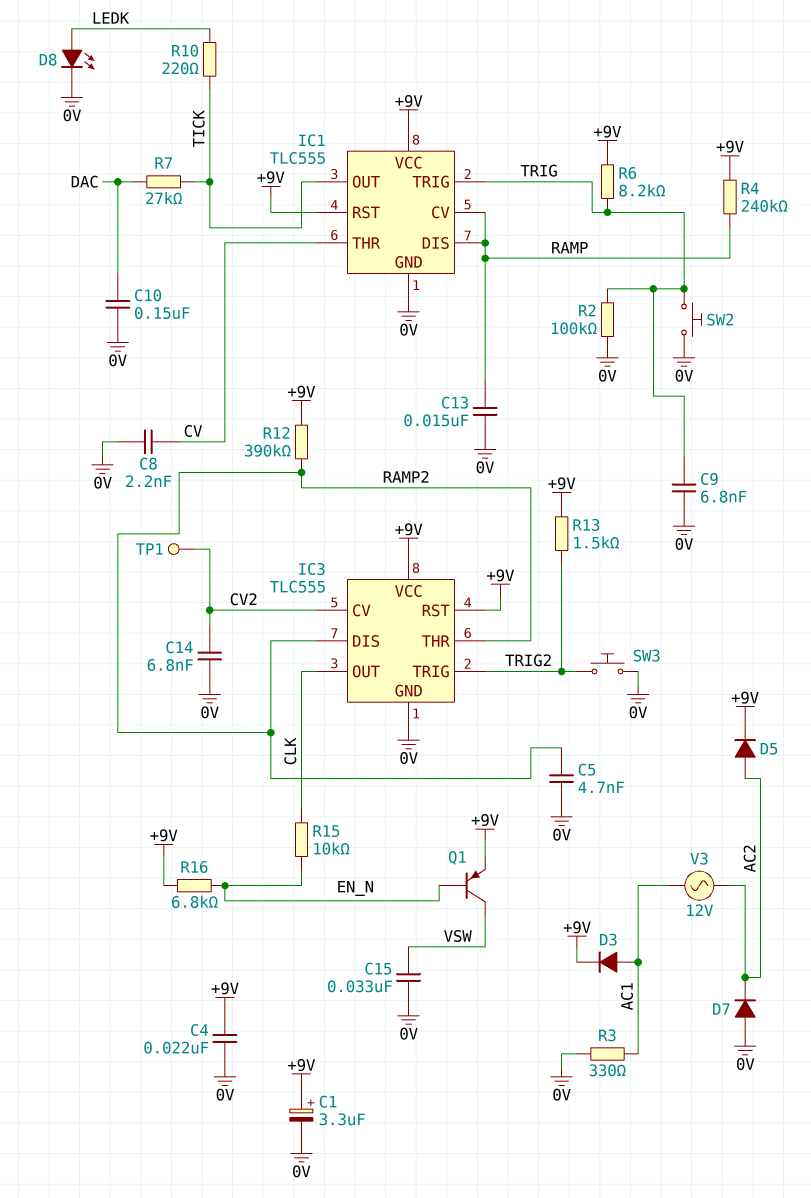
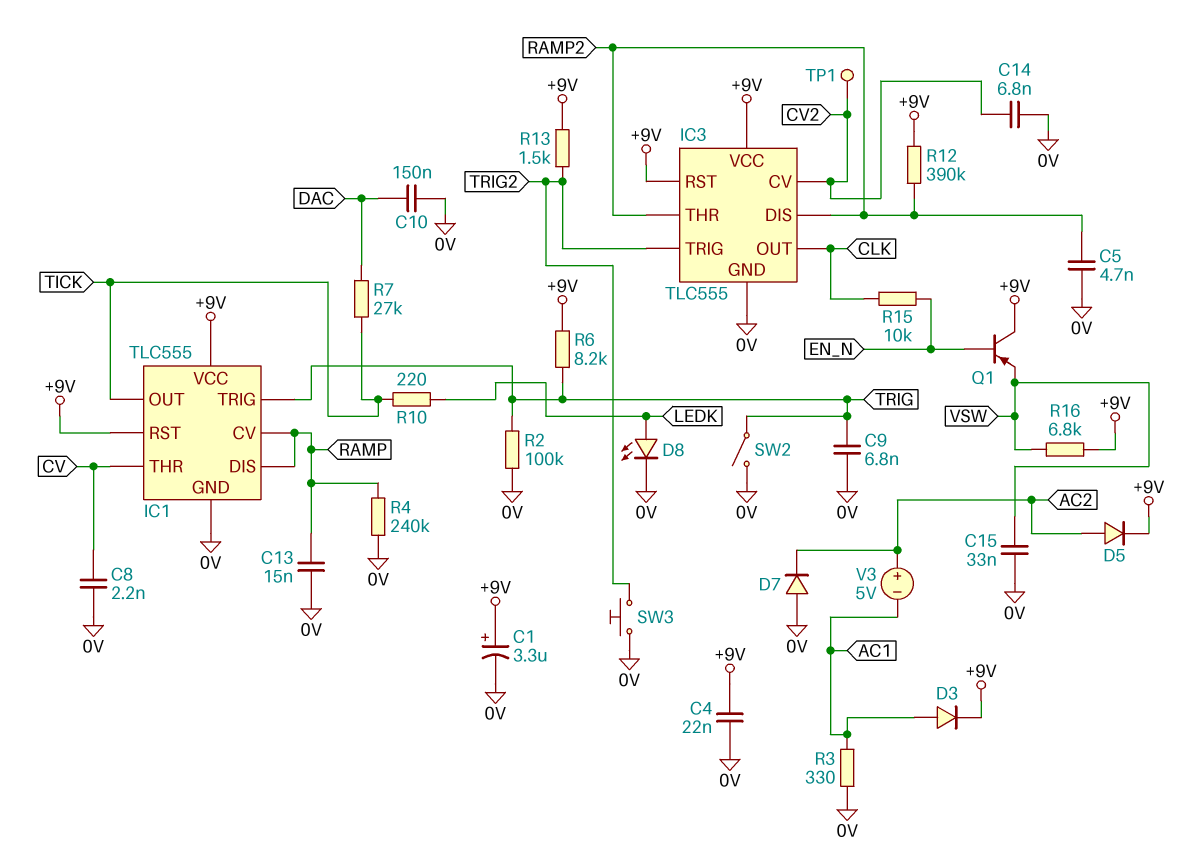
Q1: PNP (B EN_N, C VSW, E +9V) -> PNP (B EN_N, C +9V, E VSW)
R4: 240k (+9V, RAMP) -> 240k (0V, RAMP)
R16: 6.8k (+9V, EN_N) -> 6.8k (+9V, VSW)
SW2: button (0V, TRIG) -> switch (0V, TRIG)
V3: AC 12V (AC1, AC2) -> 5V (plus AC2, minus AC1)

